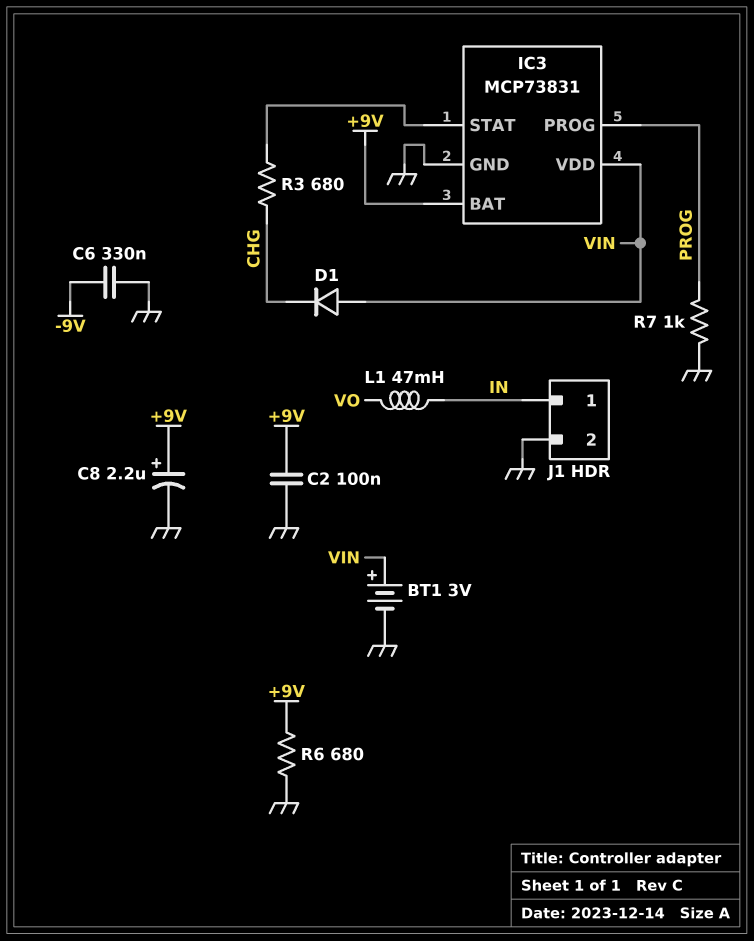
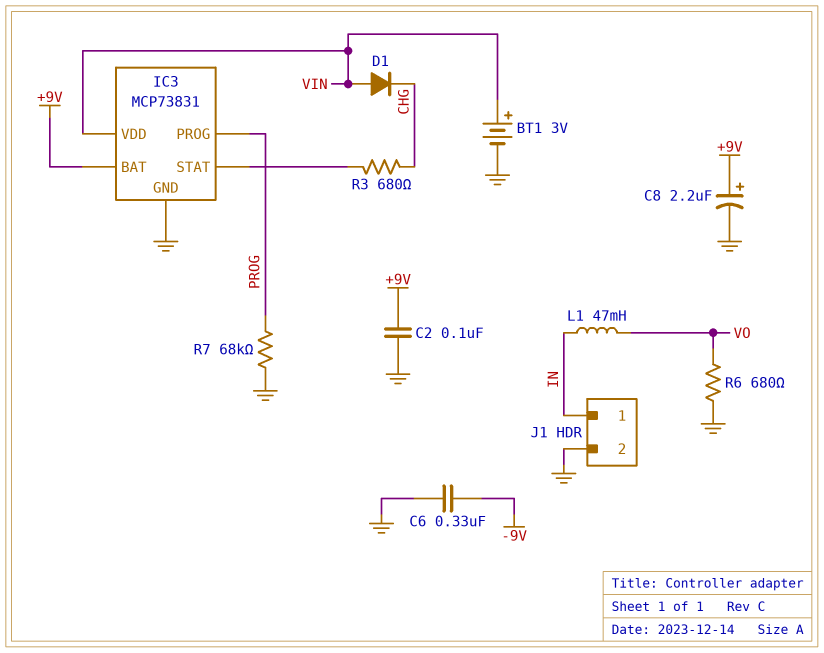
R6: 680 (+9V, GND) -> 680 (GND, VO)
R7: 1k (GND, PROG) -> 68k (GND, PROG)

